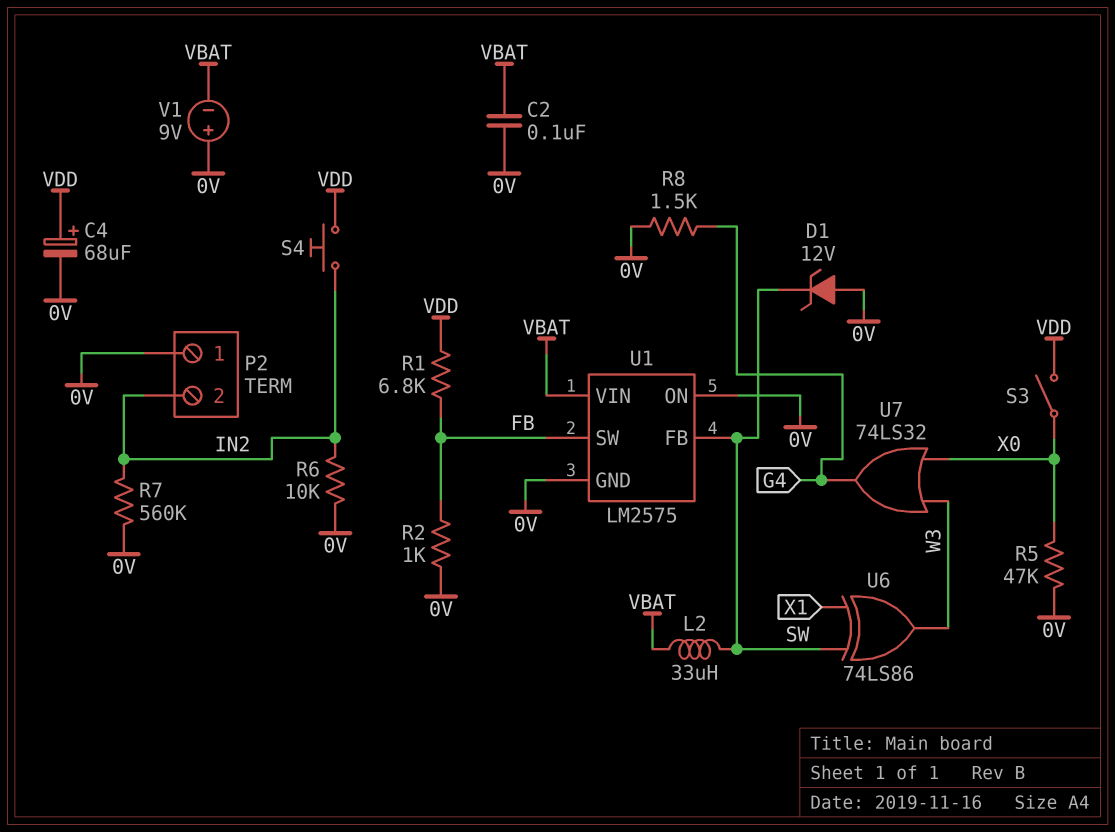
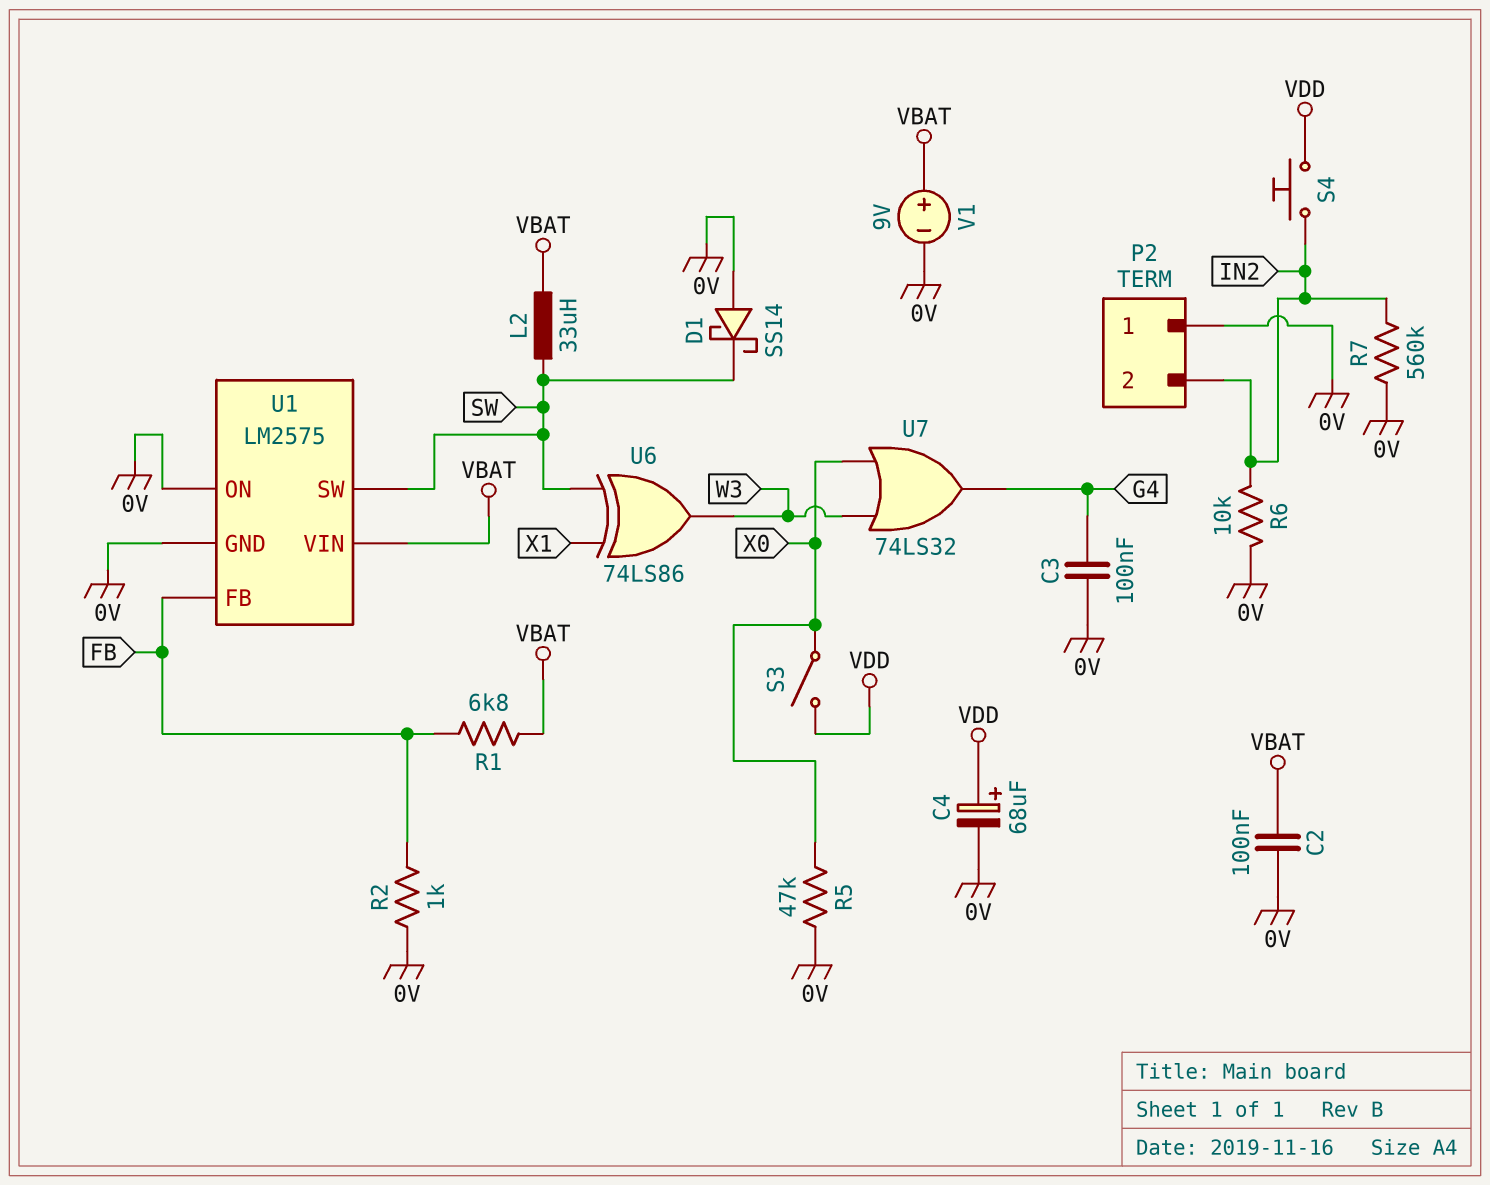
C3: none -> 100nF (0V, G4)
D1: zener 12V (A 0V, K SW) -> schottky SS14 (A 0V, K SW)
R1: 6.8k (FB, VDD) -> 6.8k (FB, VBAT)
R8: 1.5k (0V, G4) -> none
U1 pin FB: SW -> FB
U1 pin SW: FB -> SW
V1: 9V (plus 0V, minus VBAT) -> 9V (plus VBAT, minus 0V)

